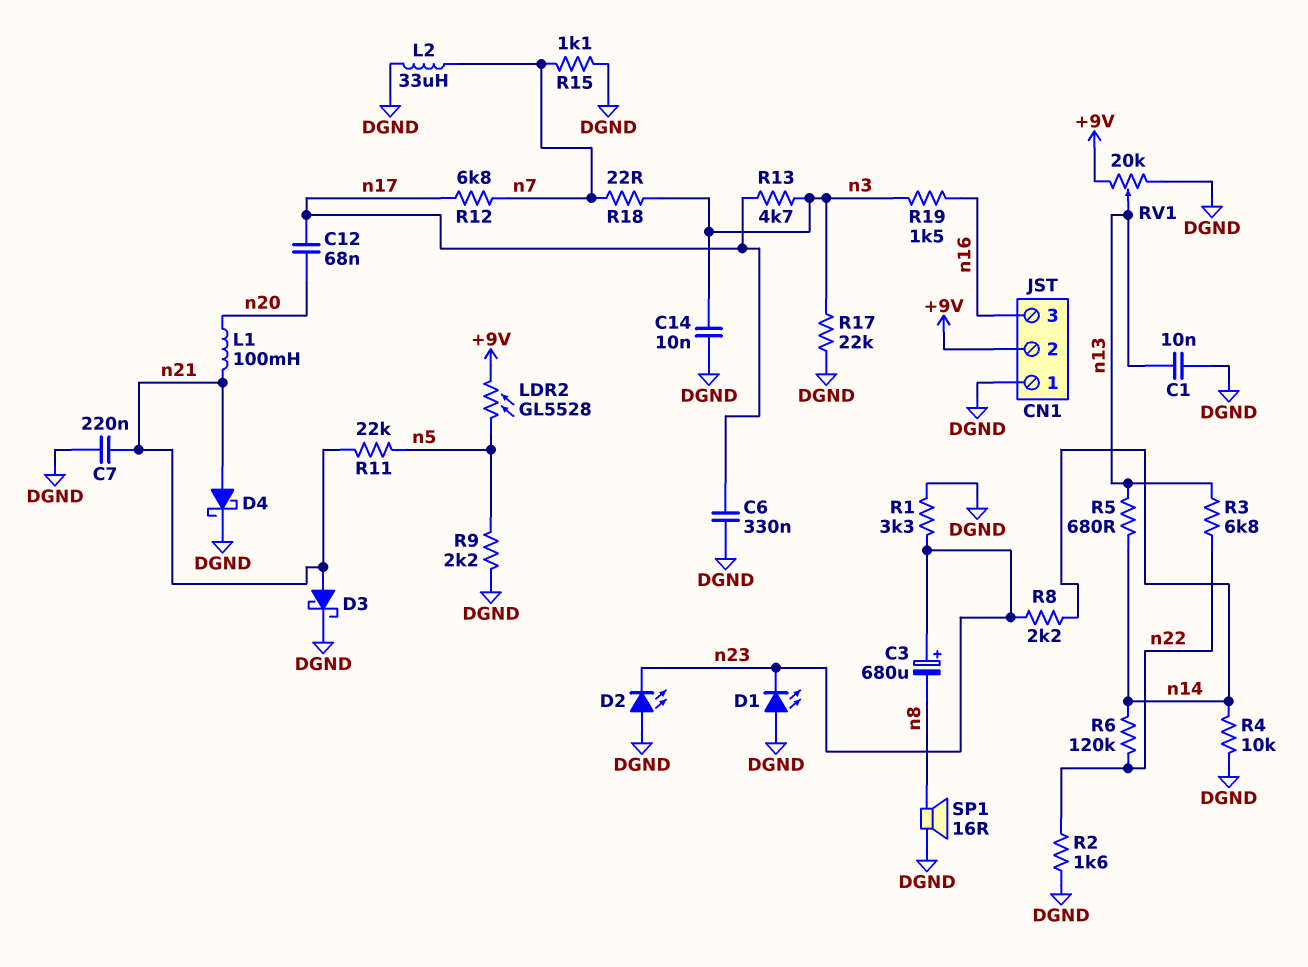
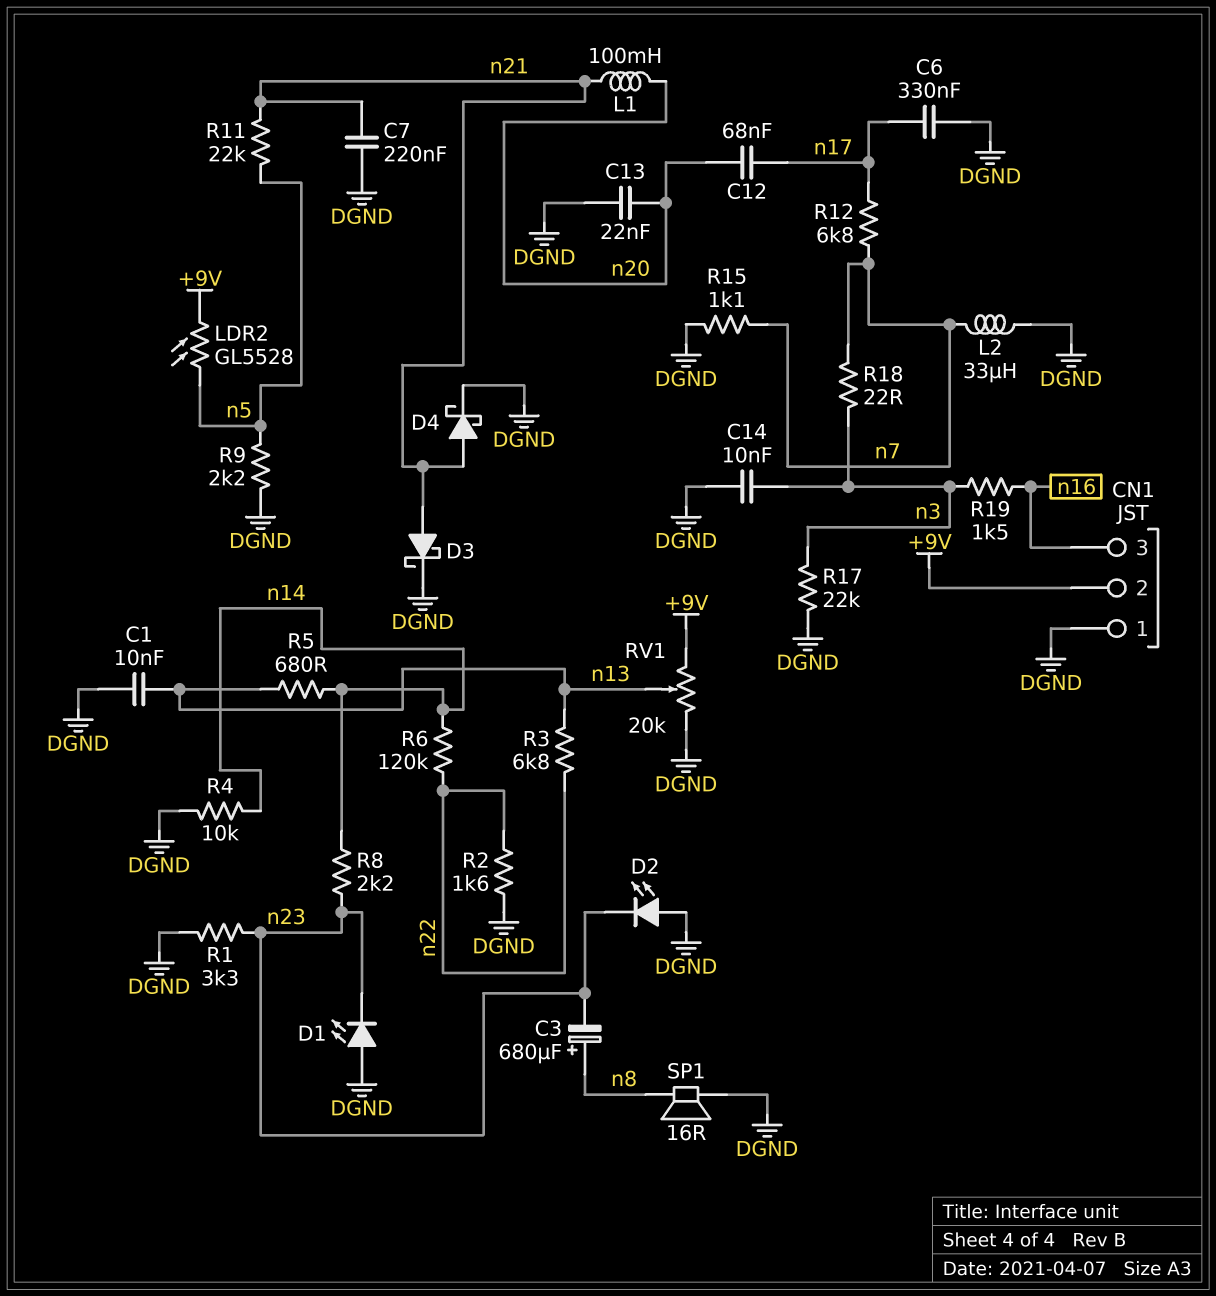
C3: 680uF (plus n23, minus n8) -> 680uF (plus n8, minus n23)
C13: none -> 22nF (DGND, n20)
R13: 4.7k (n3, n17) -> none

